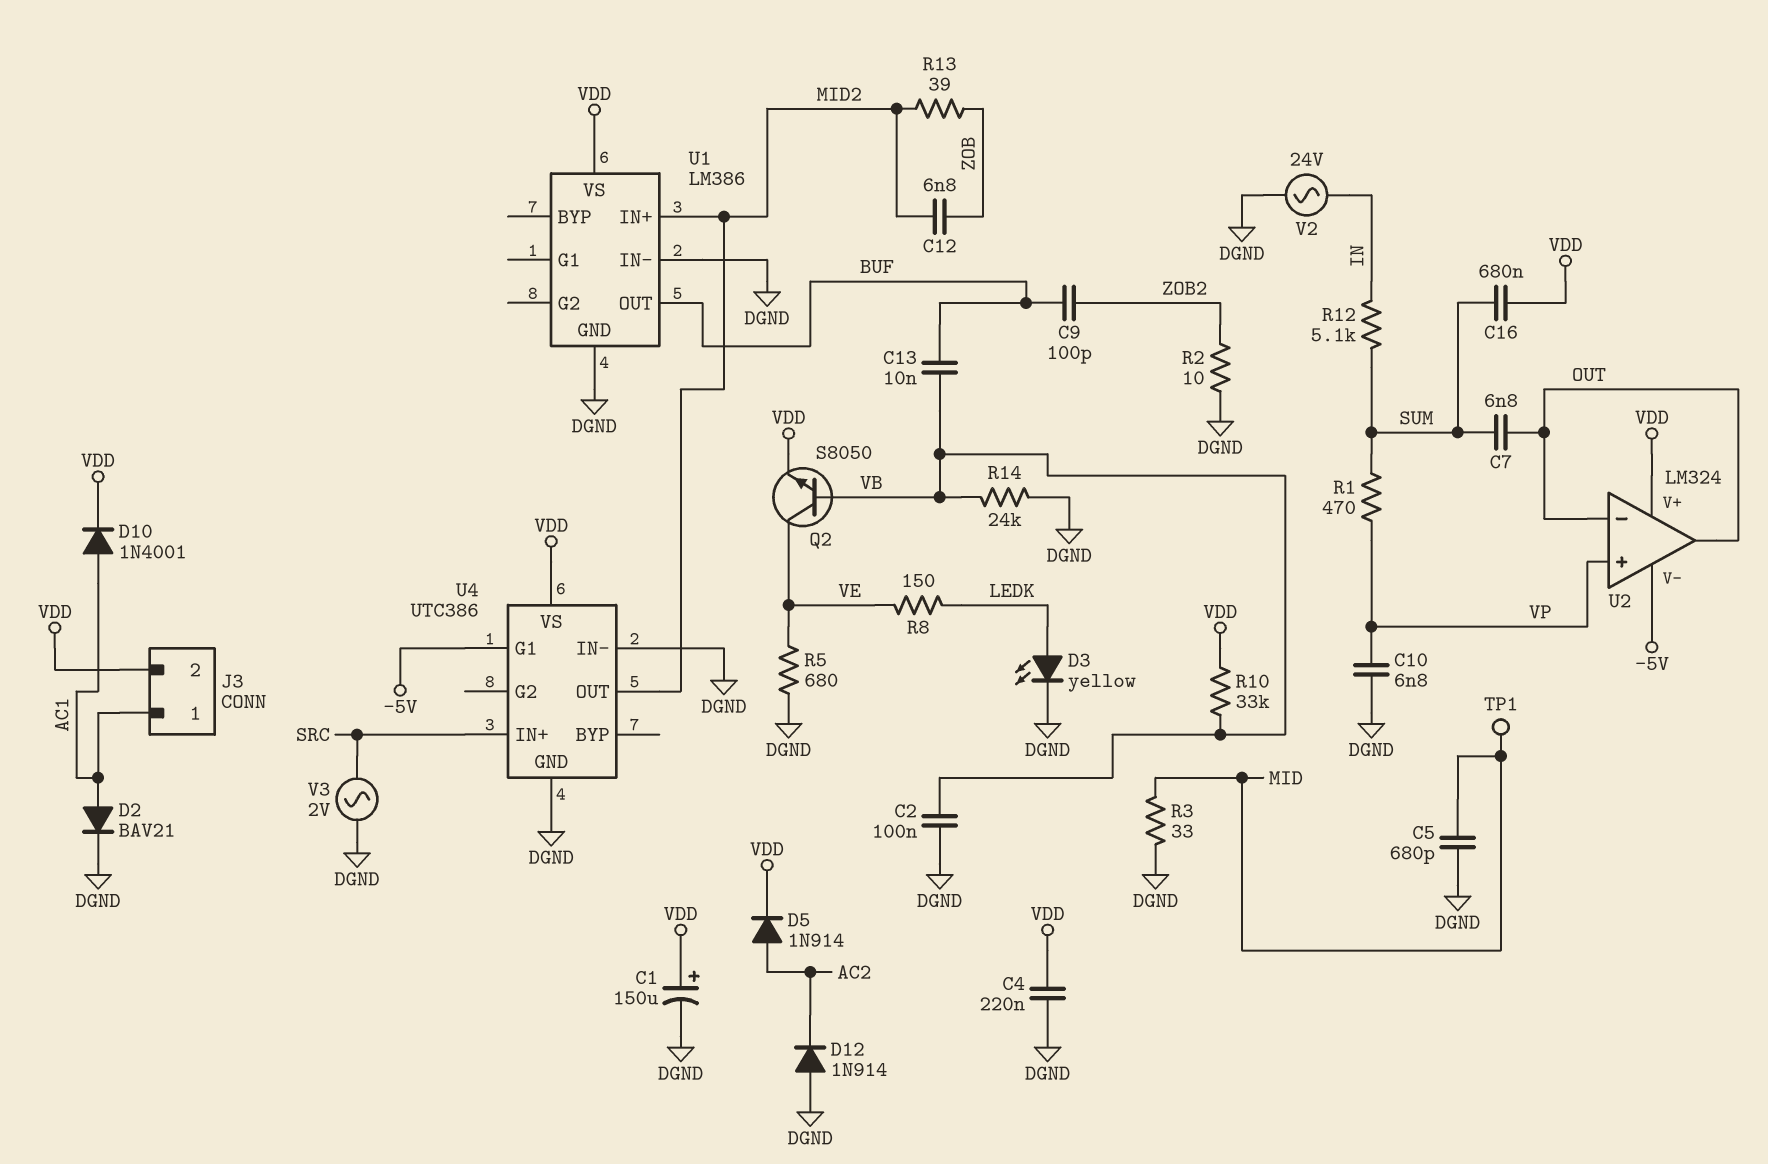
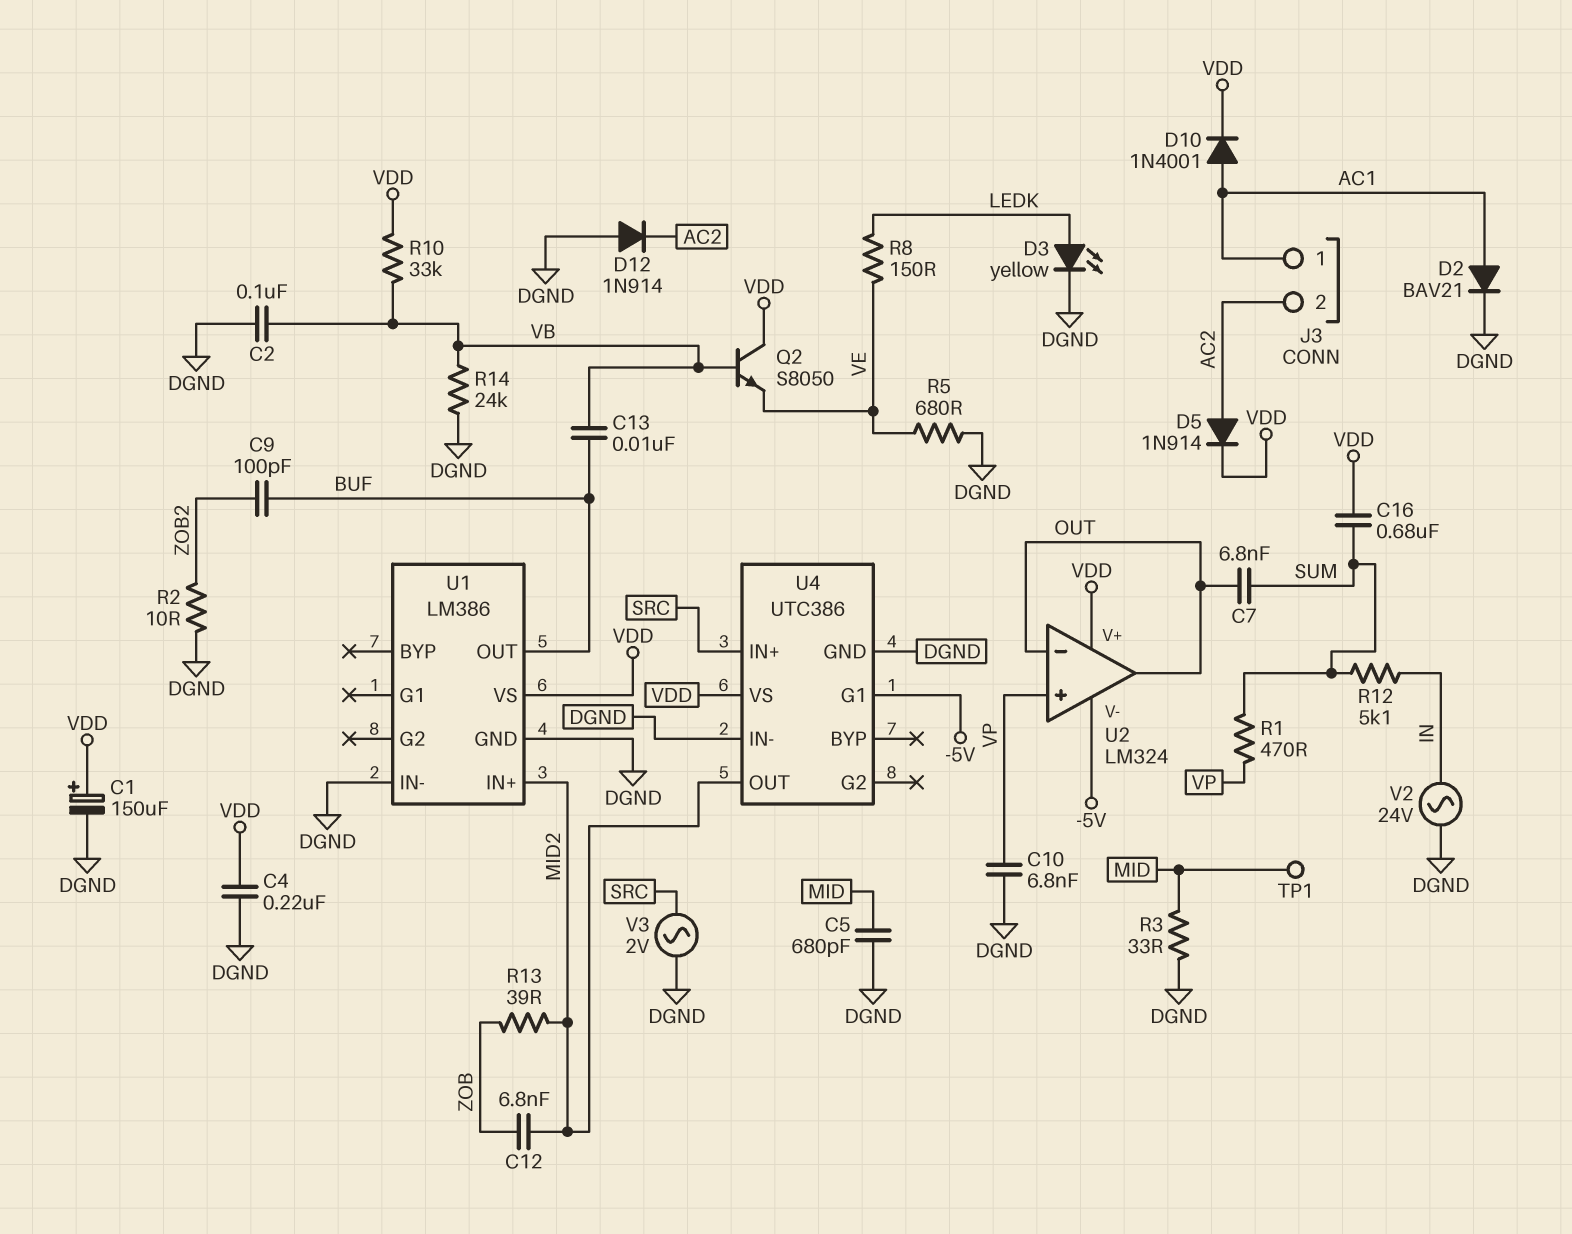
J3 pin 2: VDD -> AC2
Q2: NPN S8050 (B VB, C VE, E VDD) -> NPN S8050 (B VB, C VDD, E VE)

